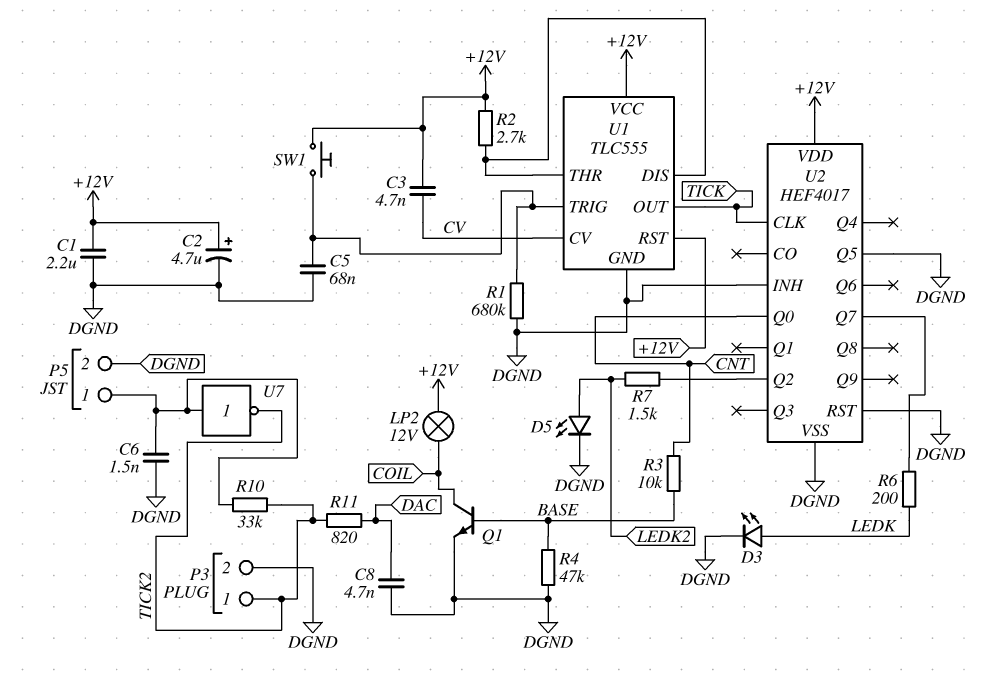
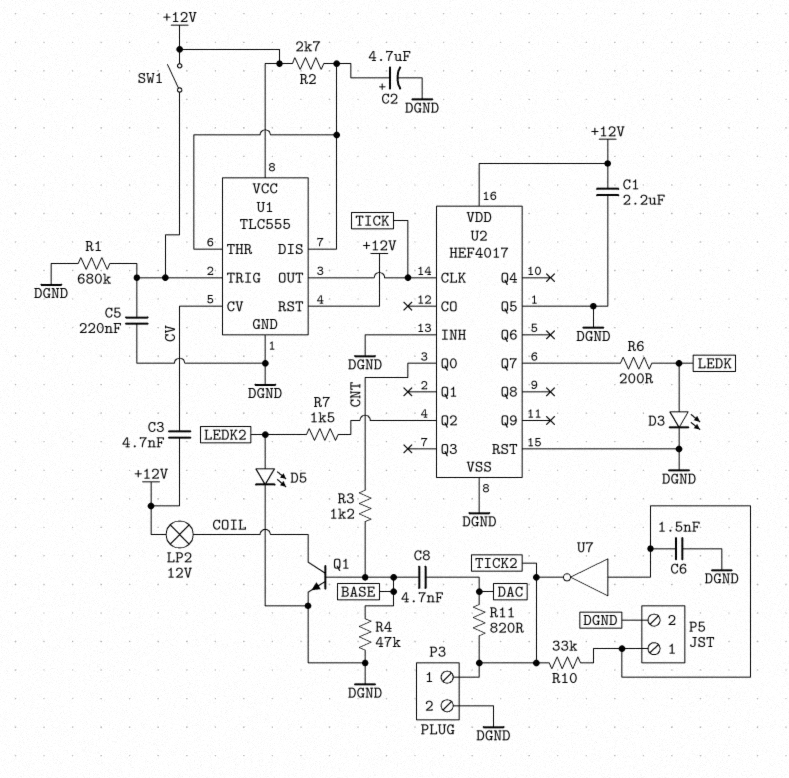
C2: 4.7uF (plus +12V, minus DGND) -> 4.7uF (plus U1/DIS, minus DGND)
C5: 68nF (DGND, U1/TRIG) -> 220nF (DGND, U1/TRIG)
C8: 4.7nF (DAC, DGND) -> 4.7nF (BASE, DAC)
R3: 10k (BASE, CNT) -> 1.2k (BASE, CNT)
SW1: button (+12V, U1/TRIG) -> switch (+12V, U1/TRIG)

